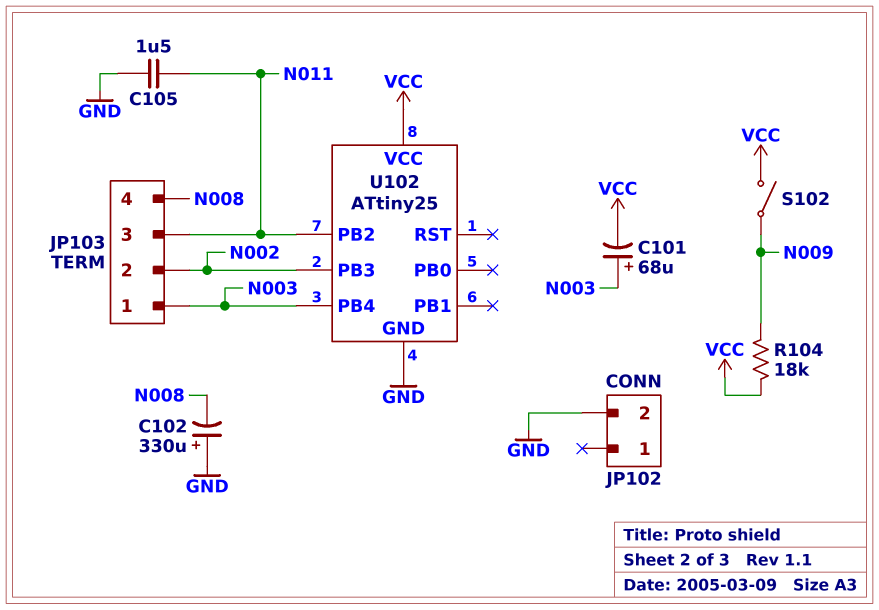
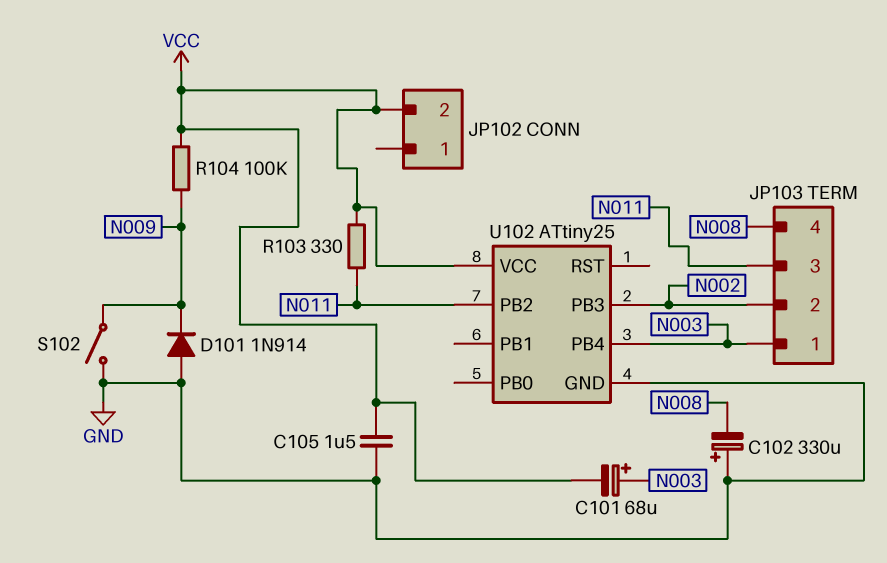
C105: 1.5uF (GND, N011) -> 1.5uF (GND, VCC)
D101: none -> diode 1N914 (A GND, K N009)
JP102 pin 2: GND -> VCC
R103: none -> 330 (N011, VCC)
R104: 18k (N009, VCC) -> 100k (N009, VCC)
S102: switch (N009, VCC) -> switch (GND, N009)

